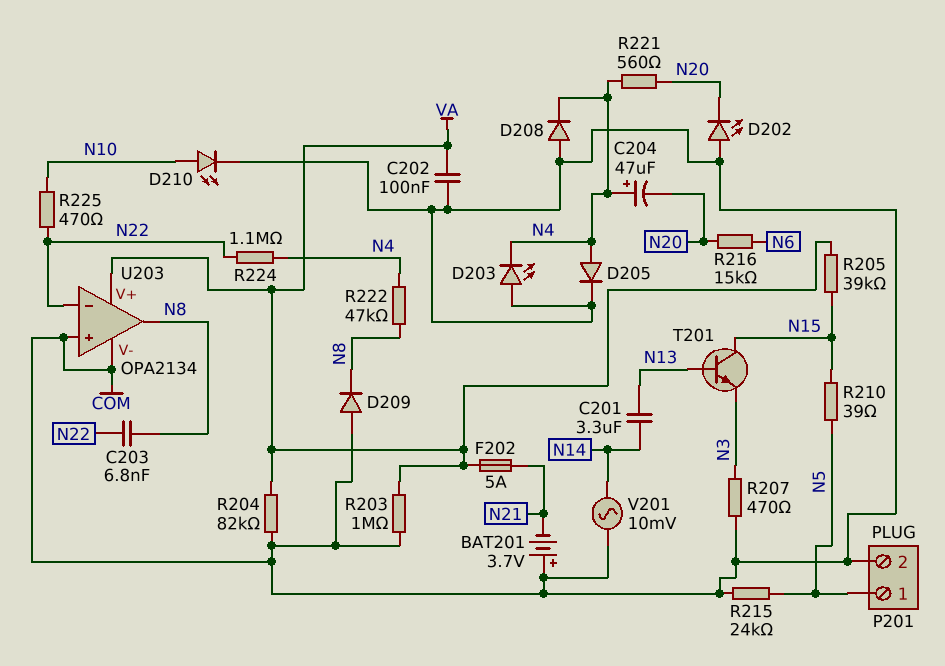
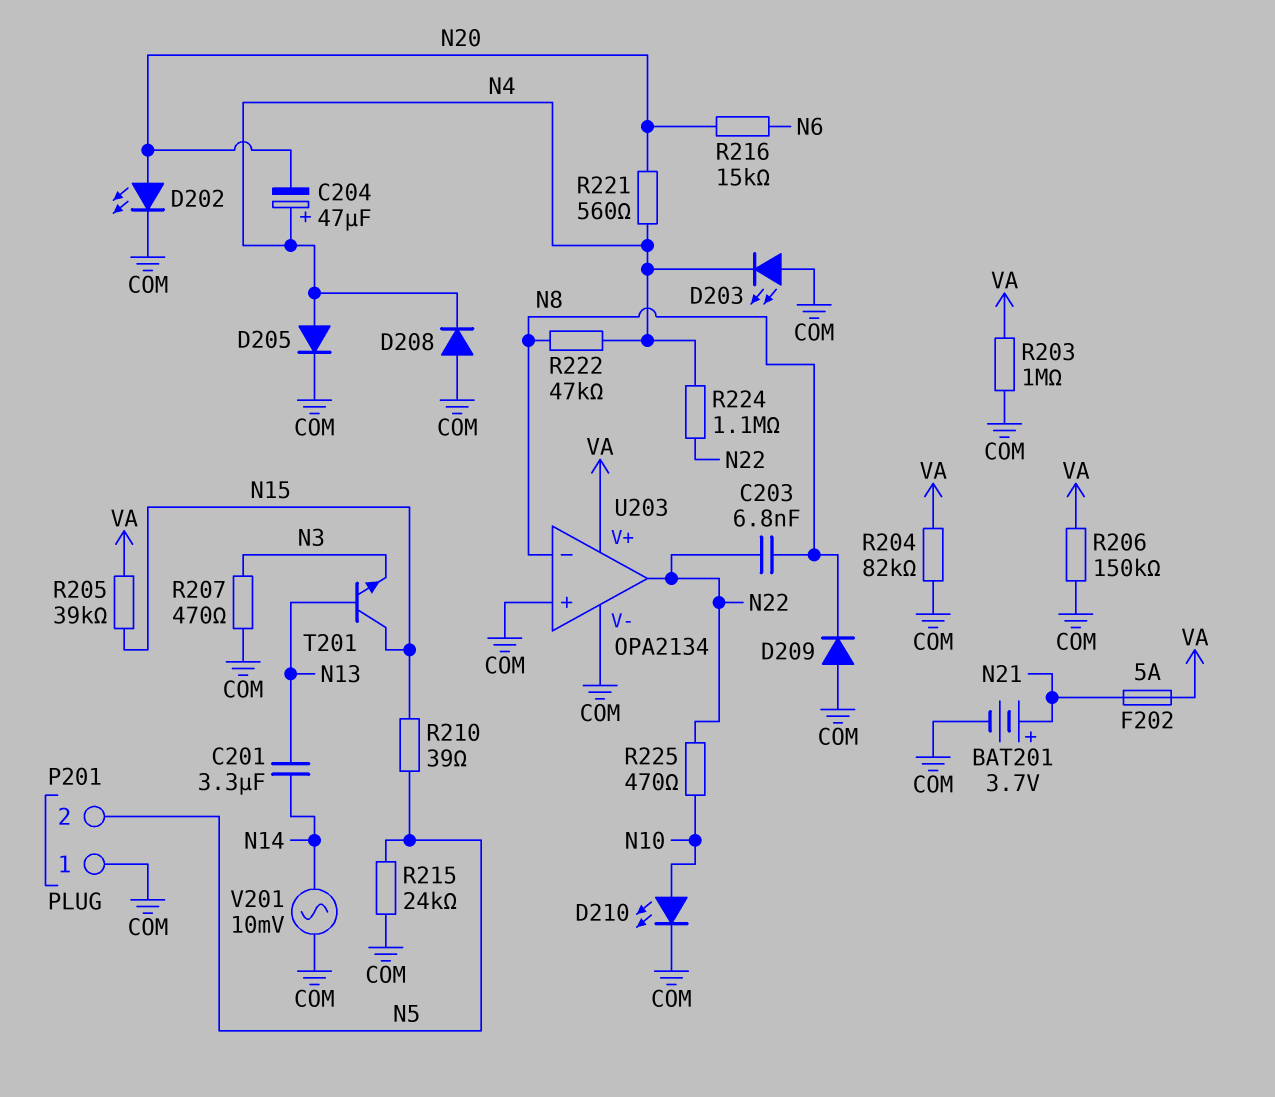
BAT201: 3.7V (plus COM, minus N21) -> 3.7V (plus N21, minus COM)
C202: 100nF (COM, VA) -> none
D202: LED (A COM, K N20) -> LED (A N20, K COM)
P201 pin 1: N5 -> COM
P201 pin 2: COM -> N5
R206: none -> 150k (COM, VA)
U203 pin in-: N22 -> N8
U203 pin out: N8 -> N22

